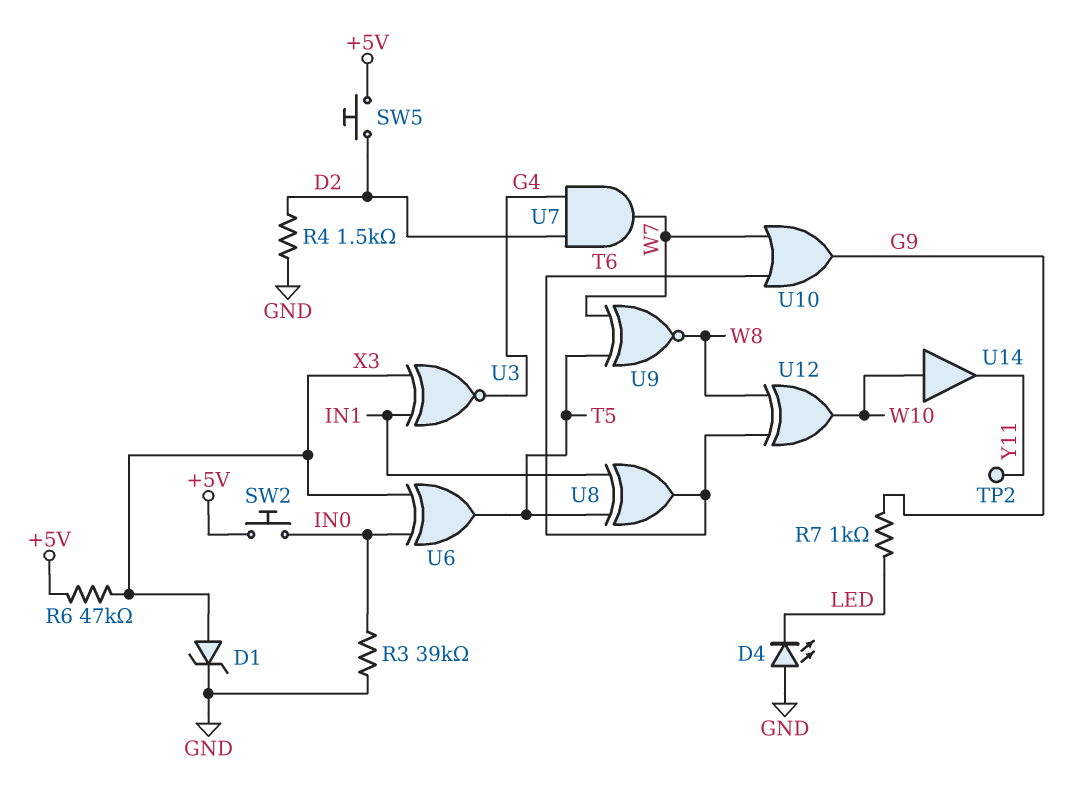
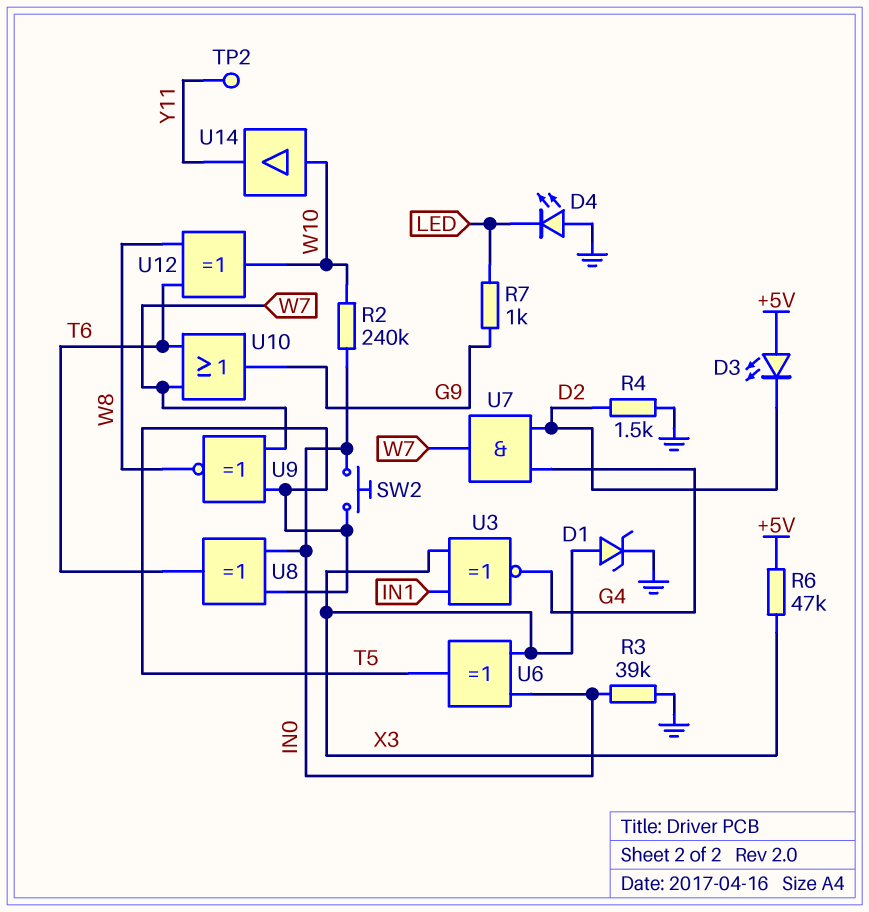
D3: none -> LED (A +5V, K D2)
R2: none -> 240k (IN0, W10)
SW2: button (+5V, IN0) -> button (IN0, T5)
SW5: button (+5V, D2) -> none
U8: XOR (in IN1, in T5, out T6) -> XOR (in IN0, in T5, out T6)

